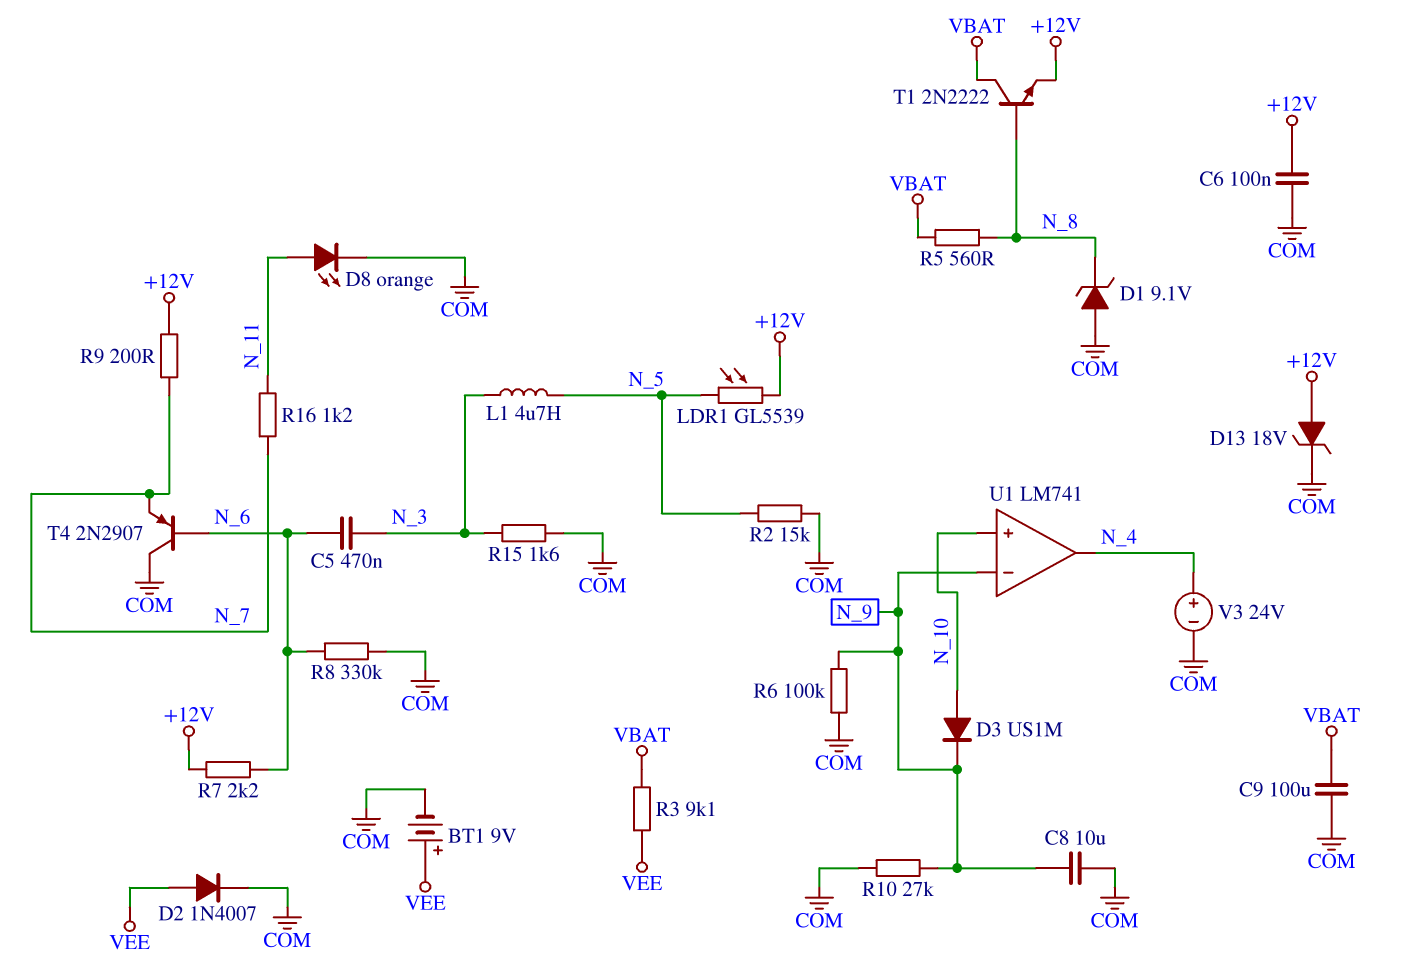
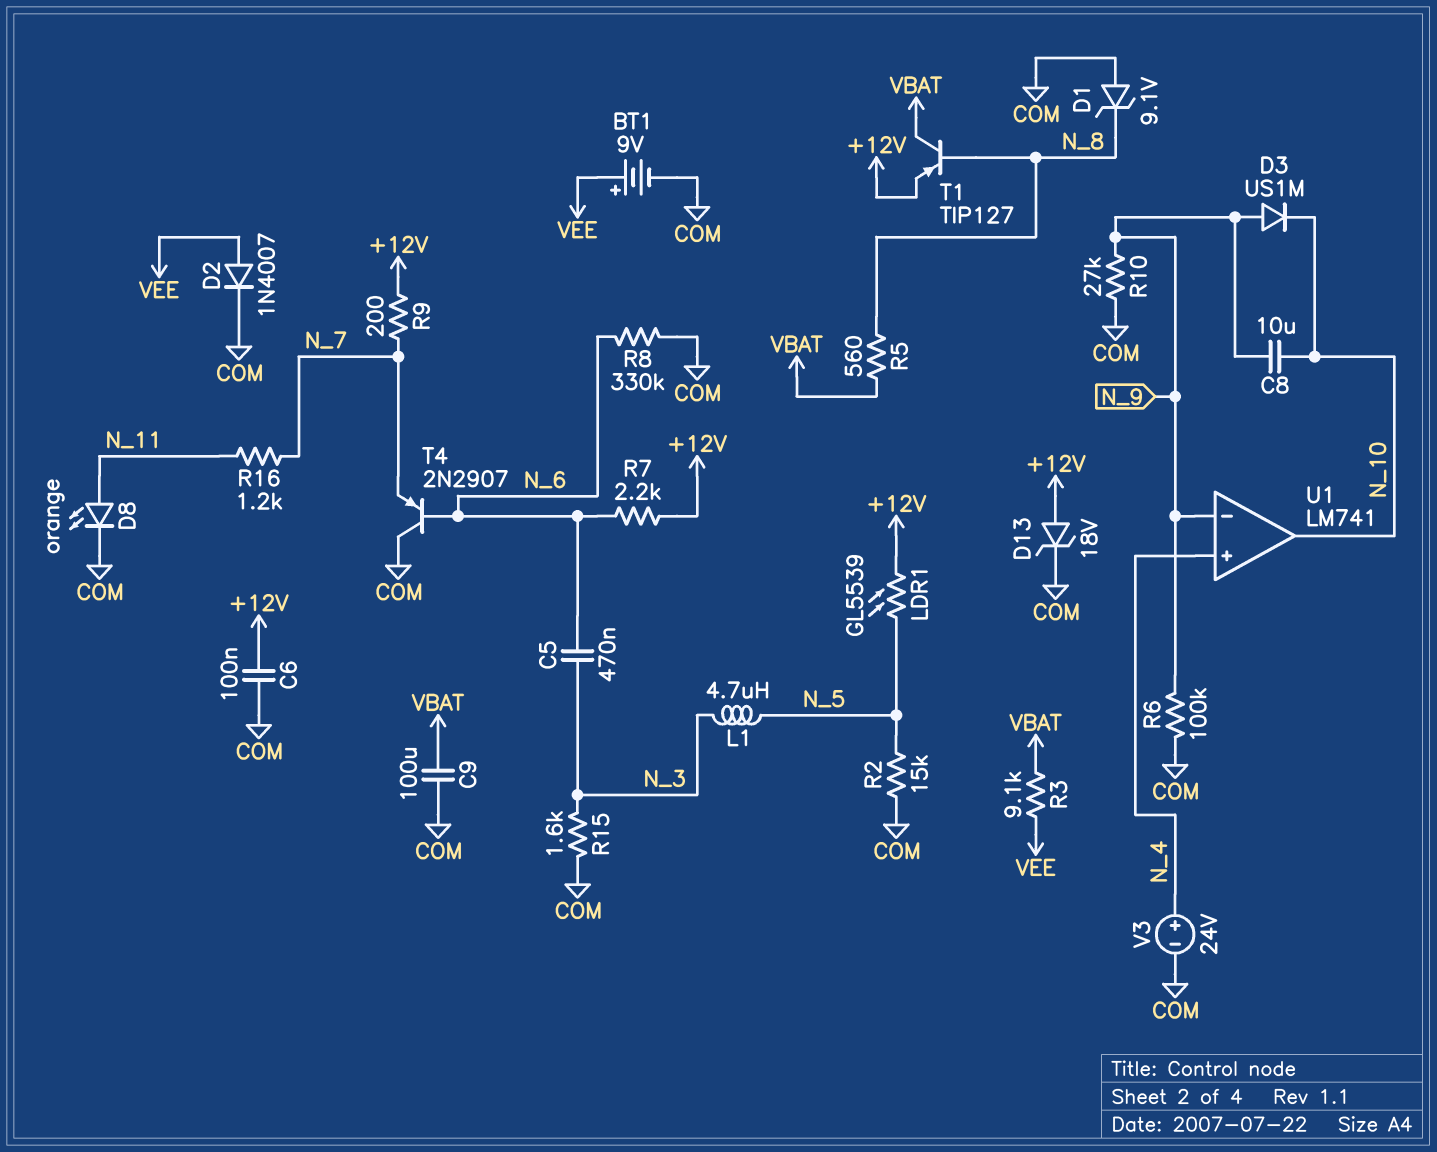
C8: 10uF (COM, N_9) -> 10uF (N_9, N_10)
D3: diode US1M (A N_10, K N_9) -> diode US1M (A N_9, K N_10)
T1: NPN 2N2222 (B N_8, C VBAT, E +12V) -> PNP TIP127 (B N_8, C VBAT, E +12V)
U1 pin in+: N_10 -> N_4
U1 pin out: N_4 -> N_10

